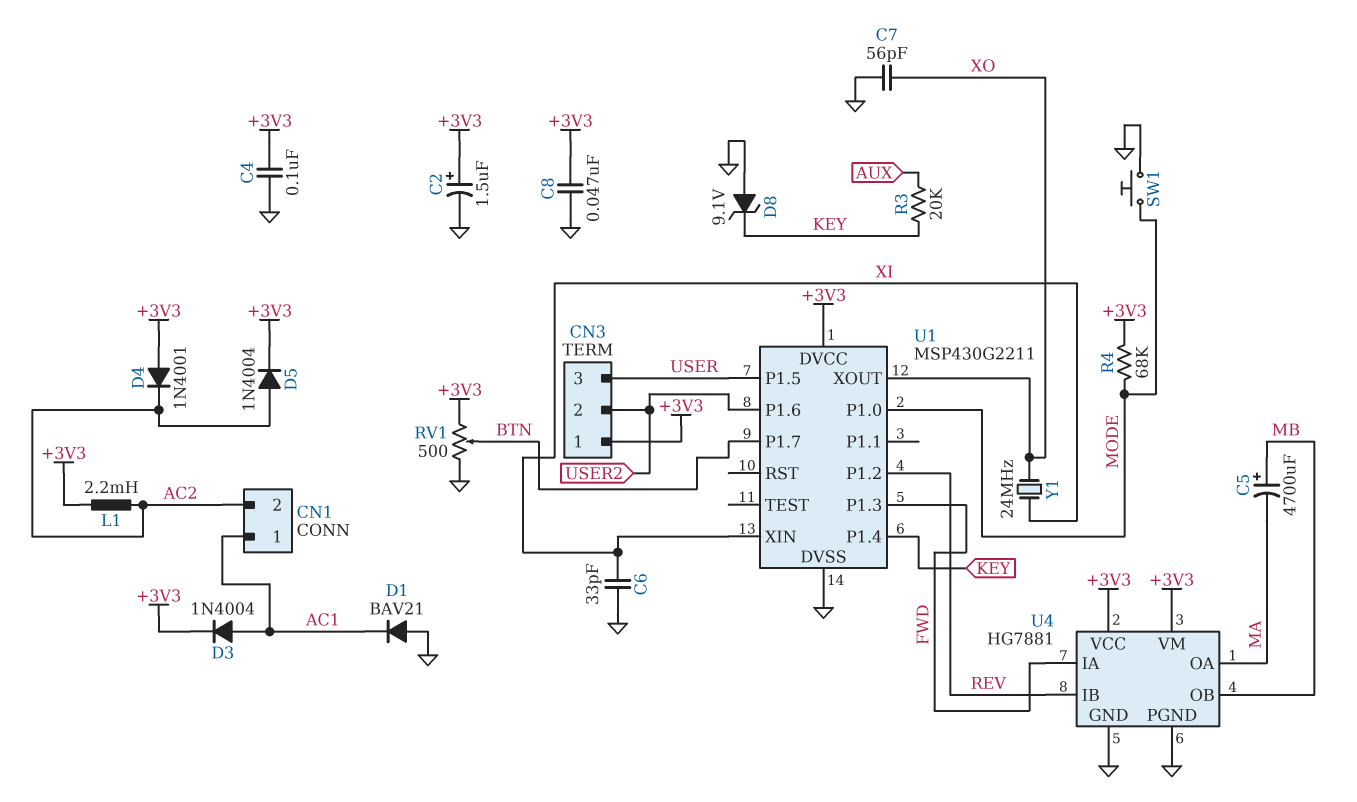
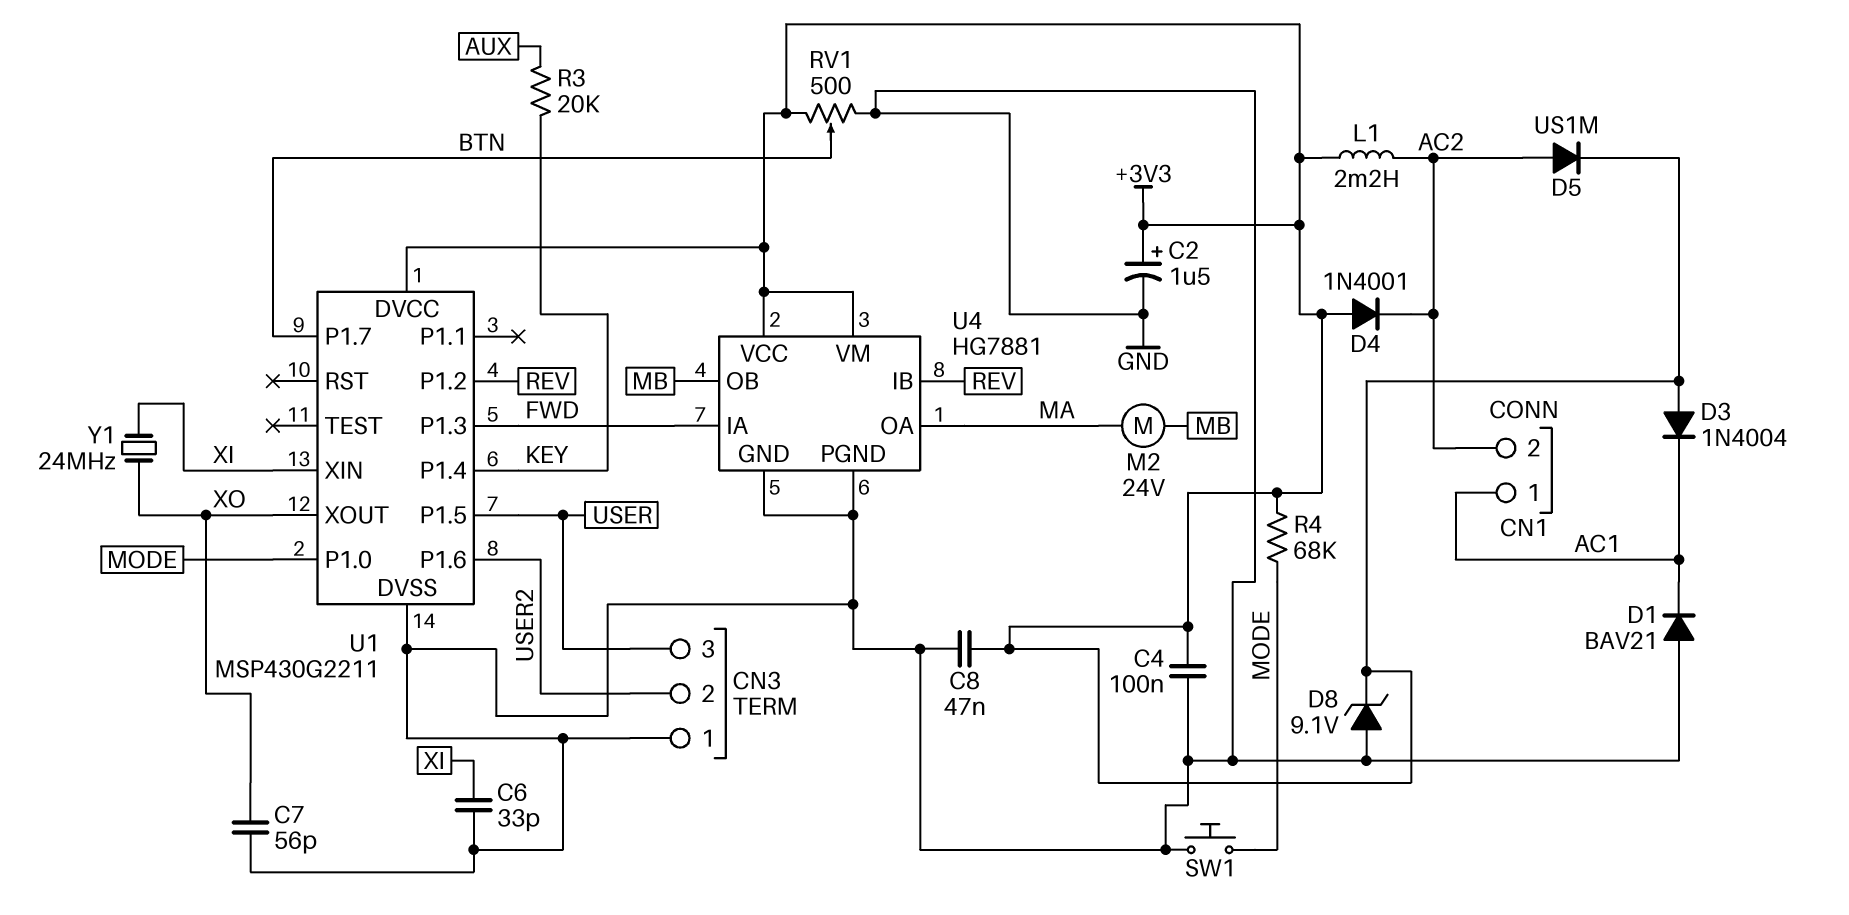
C5: 4700uF (plus MB, minus MA) -> none
CN3 pin 1: +3V3 -> GND
D3: diode 1N4004 (A AC1, K +3V3) -> diode 1N4004 (A +3V3, K AC1)
D5: diode 1N4004 (A AC2, K +3V3) -> diode US1M (A AC2, K +3V3)
D8: zener 9.1V (A GND, K KEY) -> zener 9.1V (A GND, K +3V3)
M2: none -> motor 24V (MA, MB)

